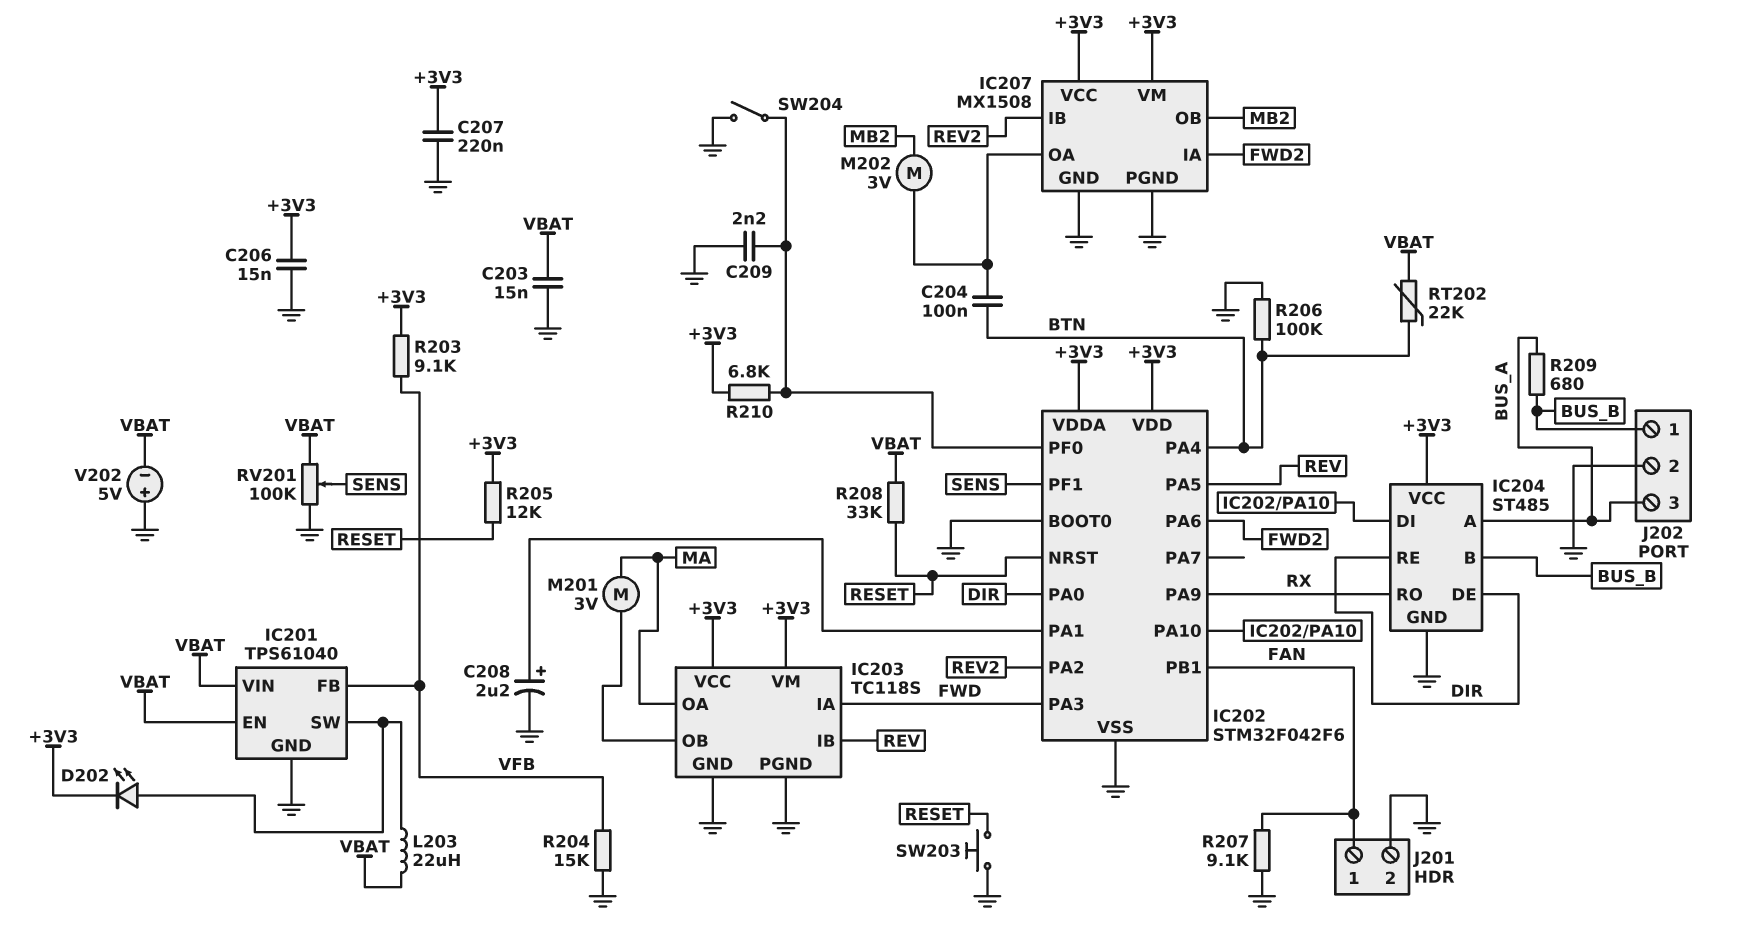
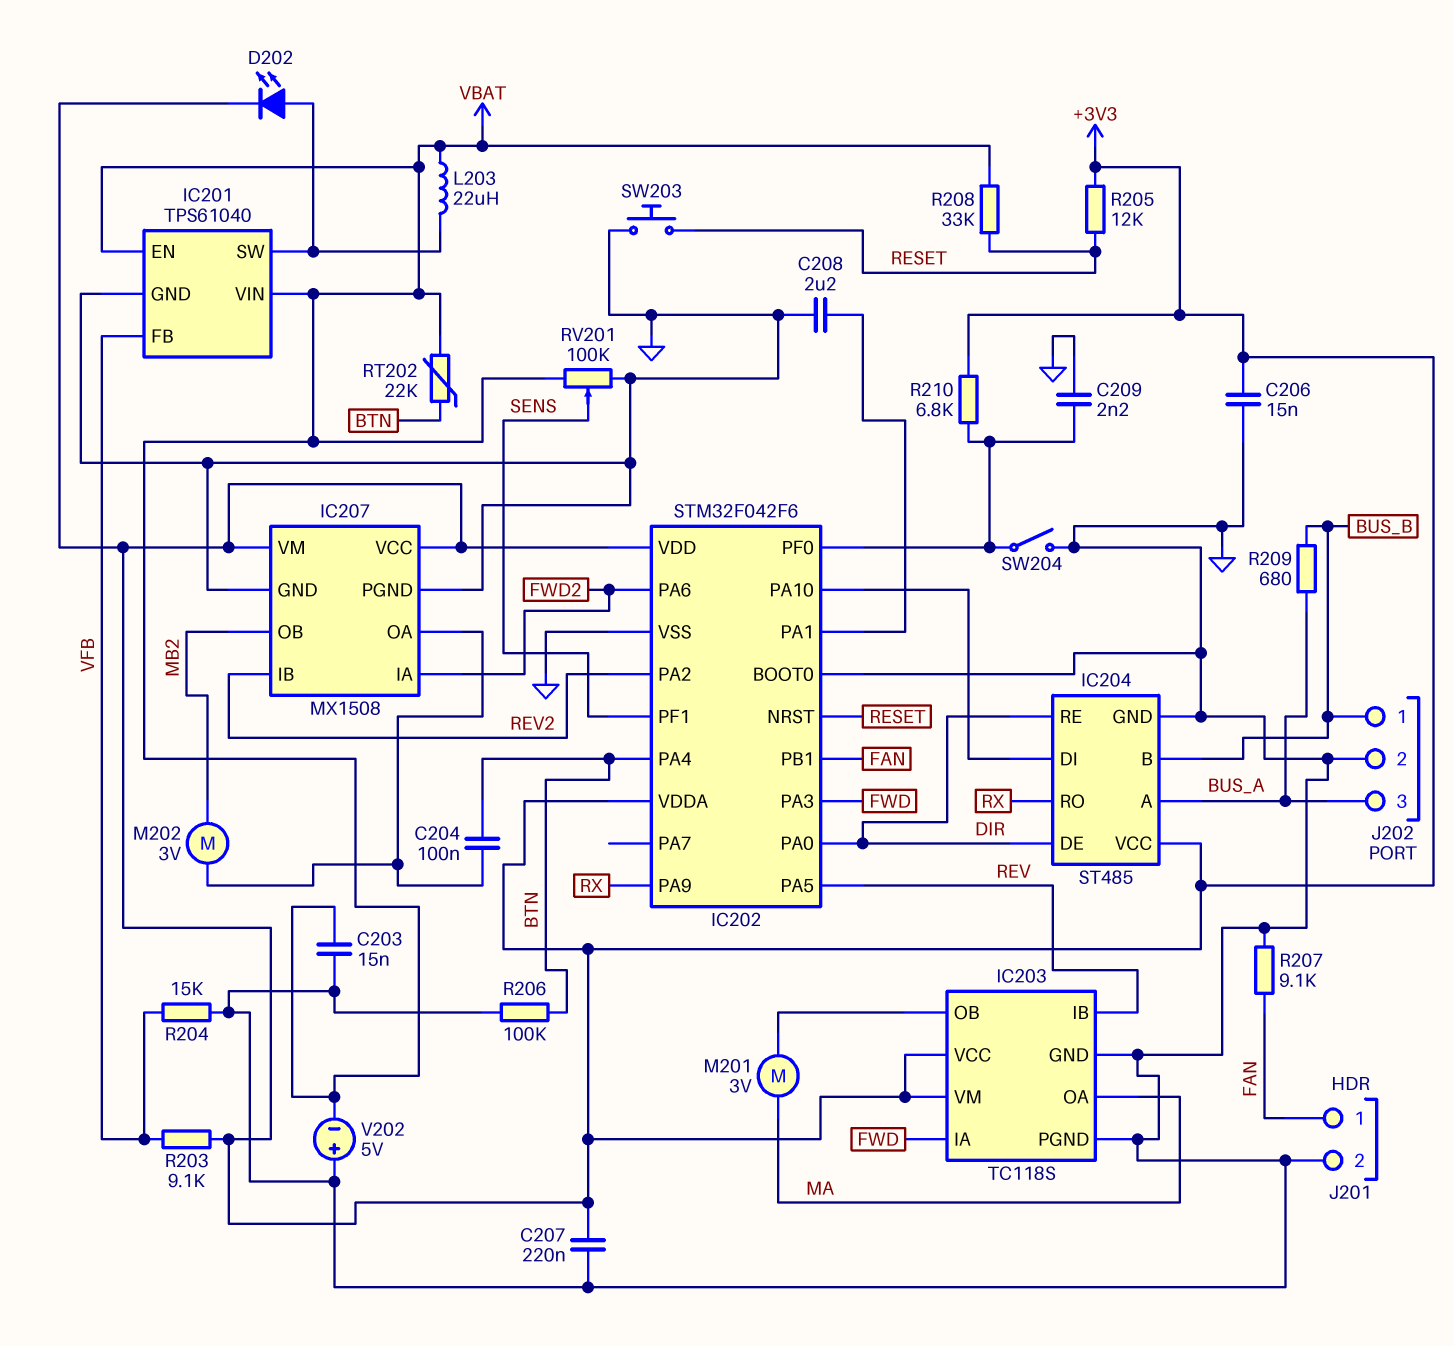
C208: 2.2uF (plus IC202/PA1, minus GND) -> 2.2uF (GND, IC202/PA1)

